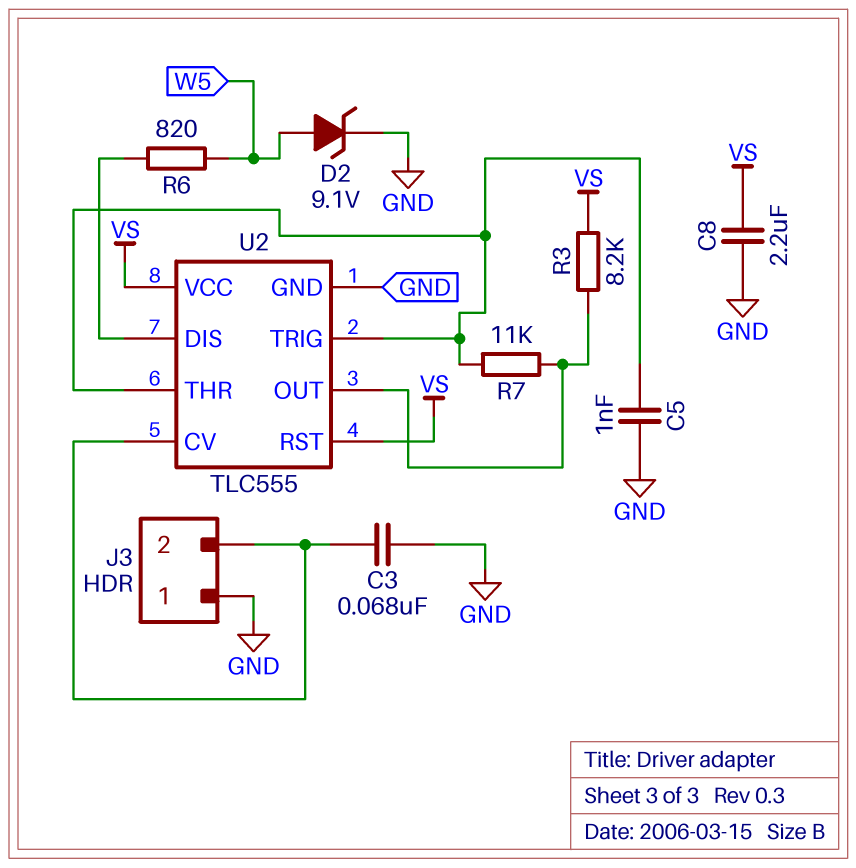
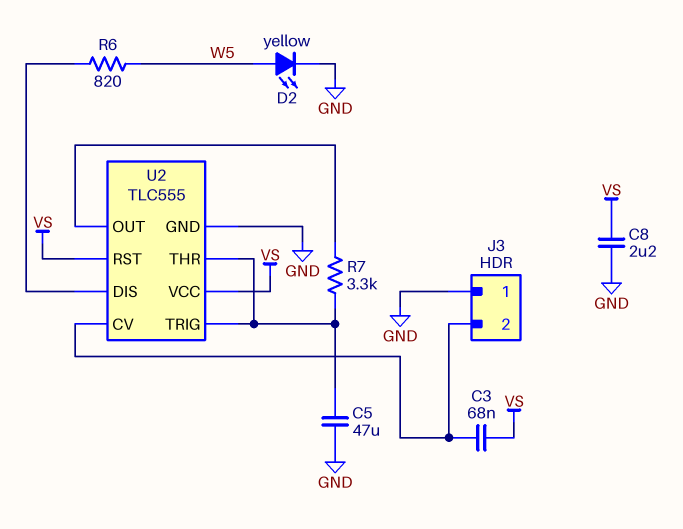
C3: 68nF (GND, J3/2) -> 68nF (J3/2, VS)
C5: 1nF (GND, U2/THR) -> 47uF (GND, U2/THR)
D2: zener 9.1V (A W5, K GND) -> LED yellow (A W5, K GND)
R3: 8.2k (U2/OUT, VS) -> none
R7: 11k (U2/OUT, U2/THR) -> 3.3k (U2/OUT, U2/THR)

